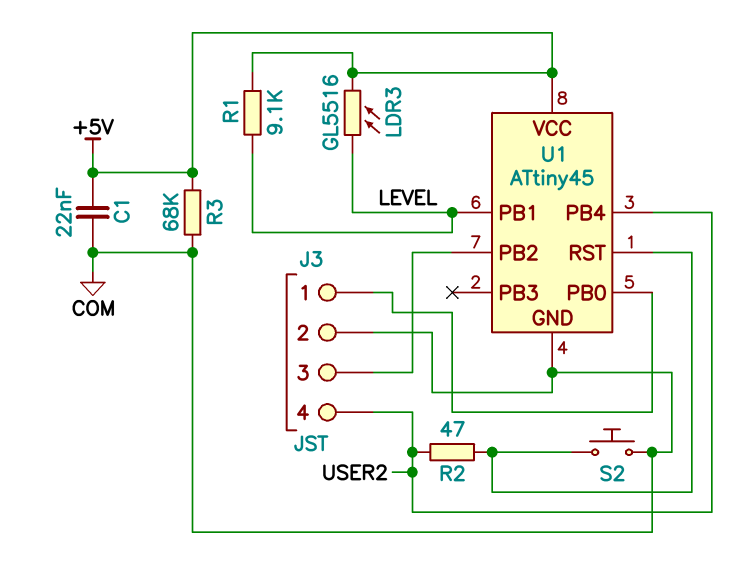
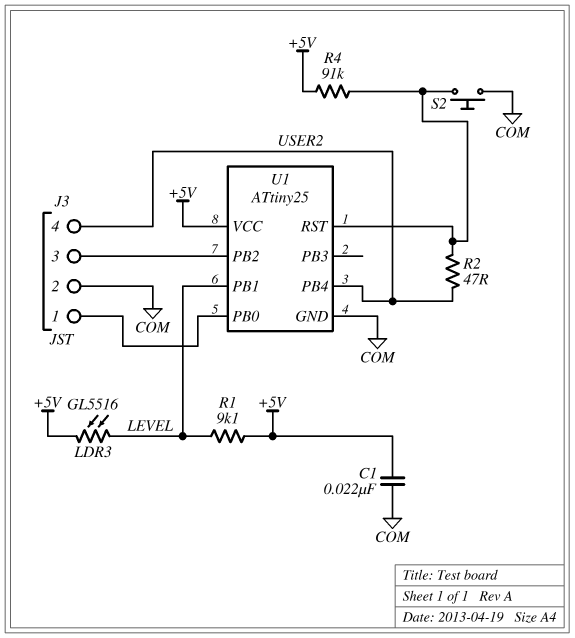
R3: 68k (+5V, COM) -> none
R4: none -> 91k (+5V, U1/RST)
U1: ATtiny45 -> ATtiny25

